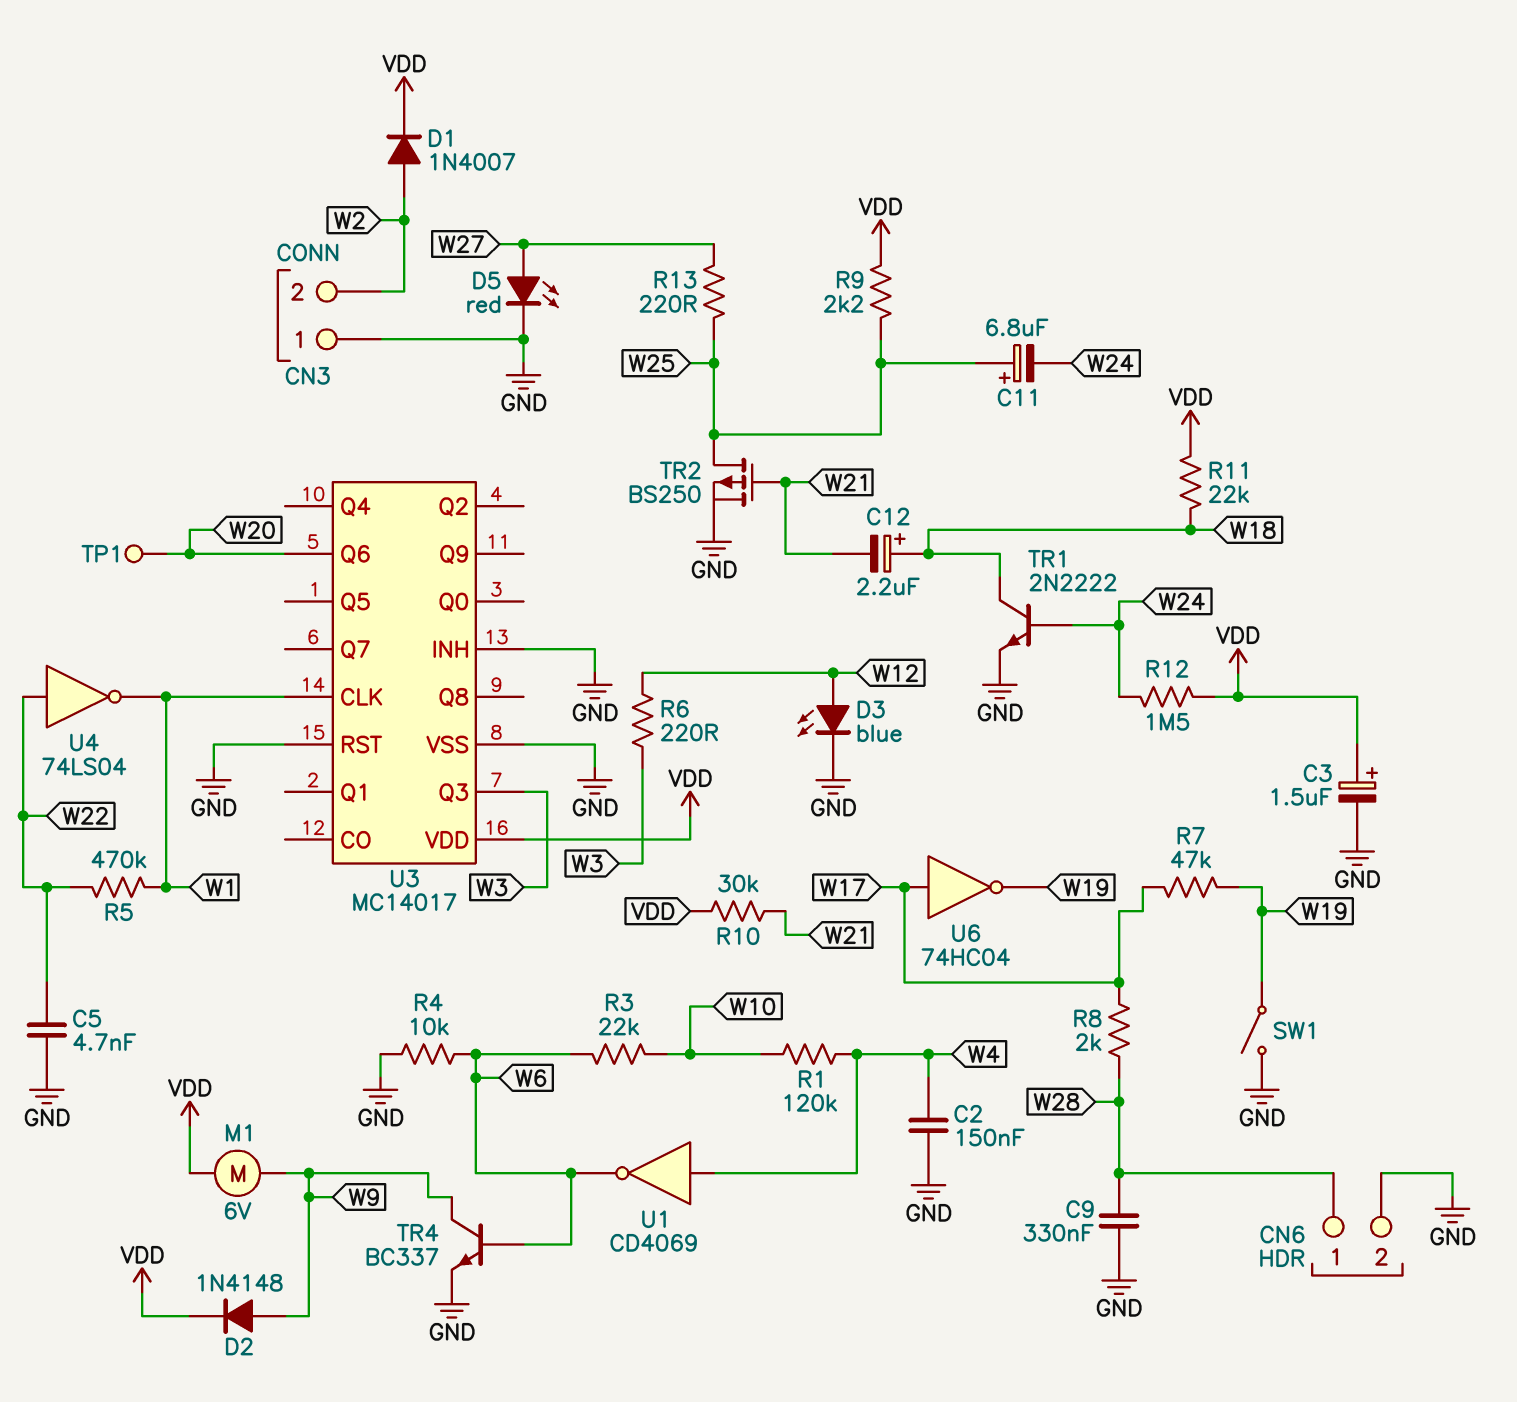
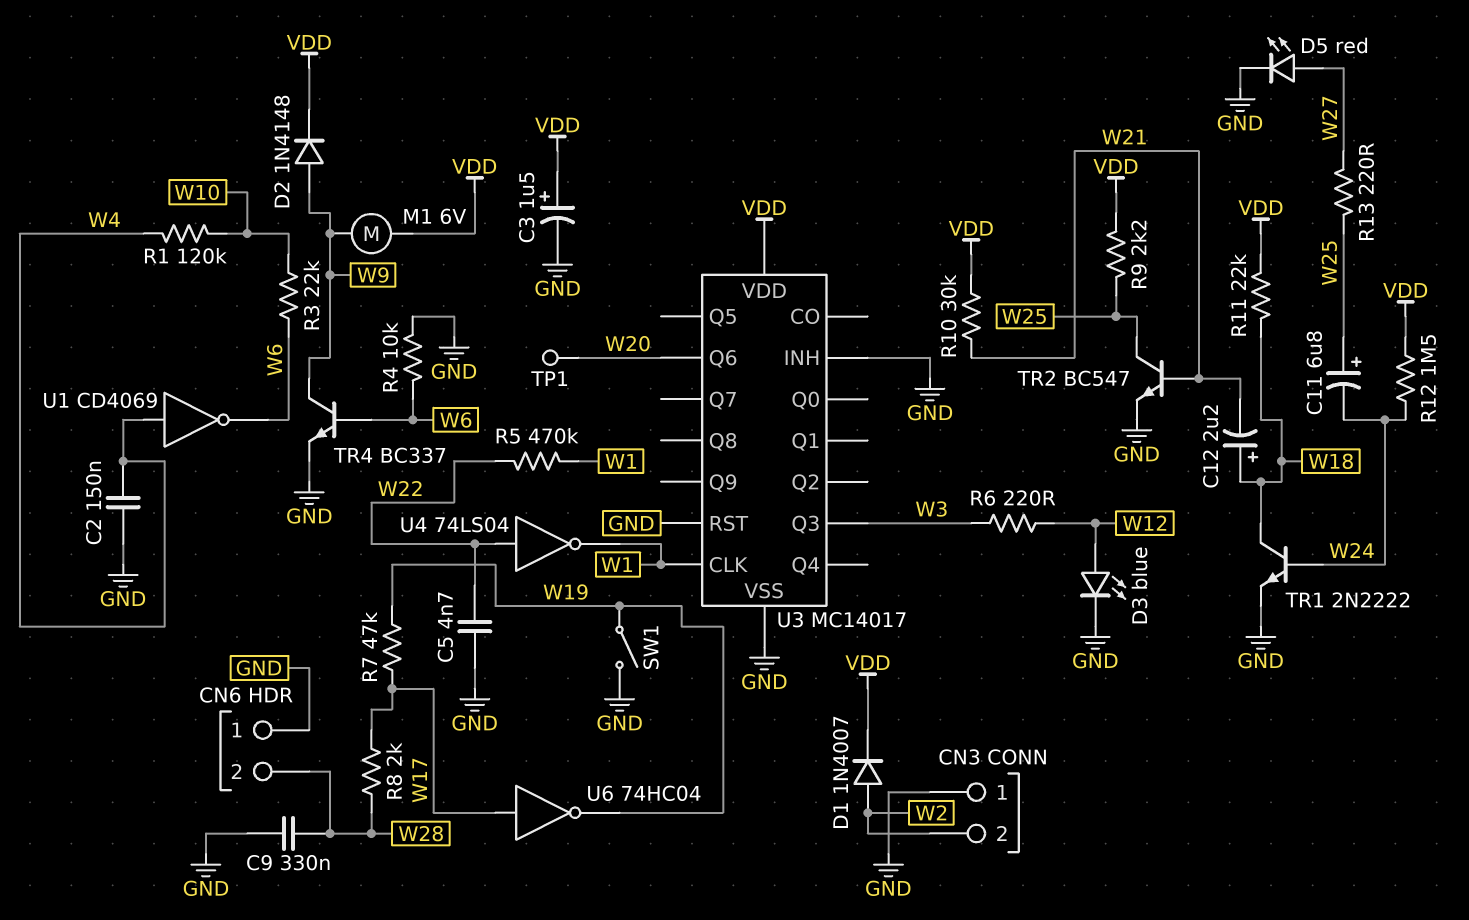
CN6 pin 1: W28 -> GND
CN6 pin 2: GND -> W28
TR2: PMOS BS250 (G W21, D W25, S GND) -> NPN BC547 (B W21, C W25, E GND)

